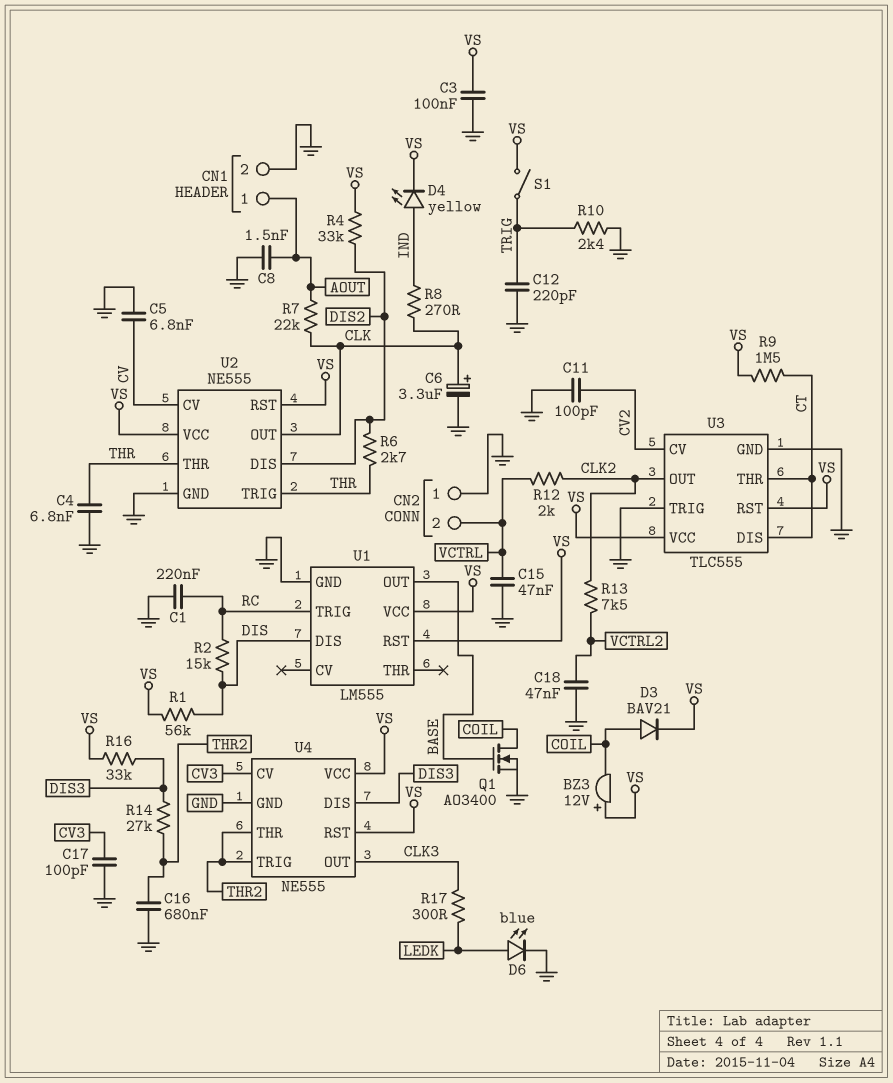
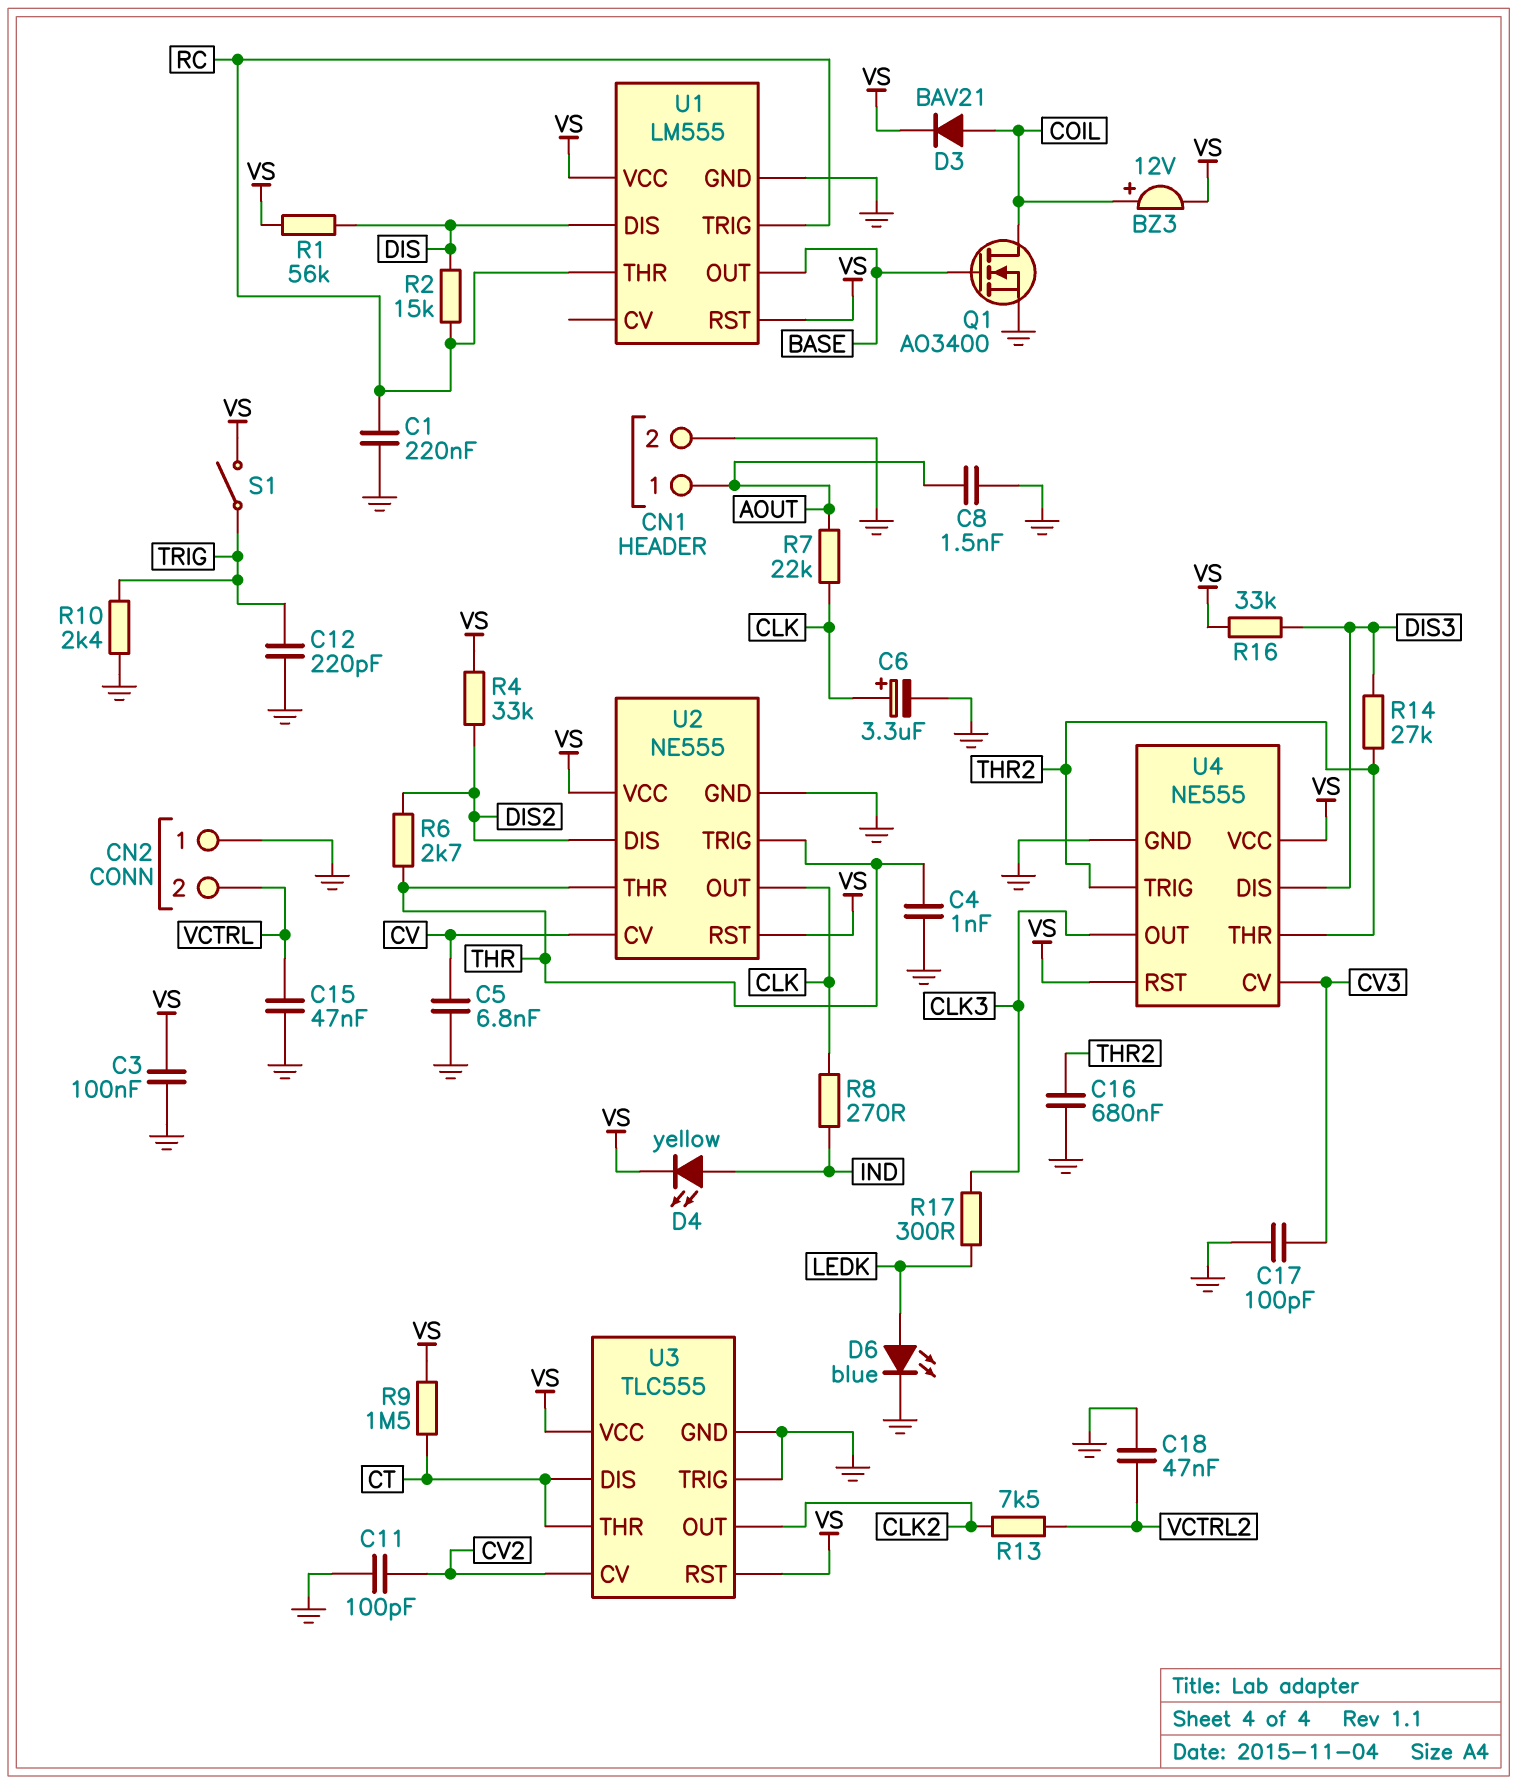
BZ3: buzzer 12V (plus VS, minus COIL) -> buzzer 12V (plus COIL, minus VS)
C4: 6.8nF (GND, THR) -> 1nF (GND, THR)
R12: 2k (CLK2, VCTRL) -> none
U1 pin THR: none -> RC

